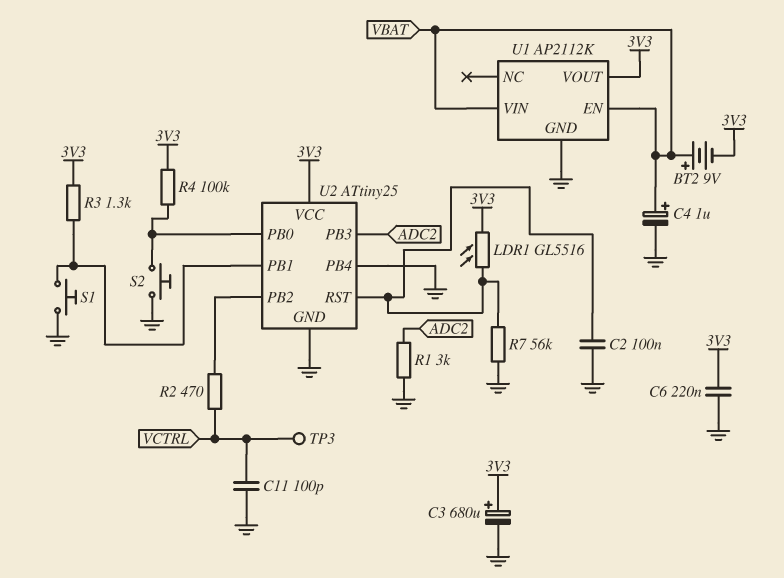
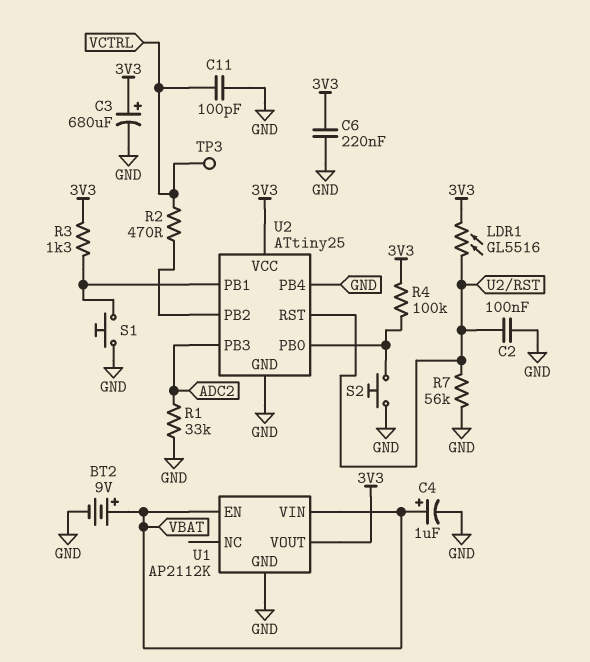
BT2: 9V (plus VBAT, minus 3V3) -> 9V (plus VBAT, minus GND)
R1: 3k (ADC2, GND) -> 33k (ADC2, GND)

